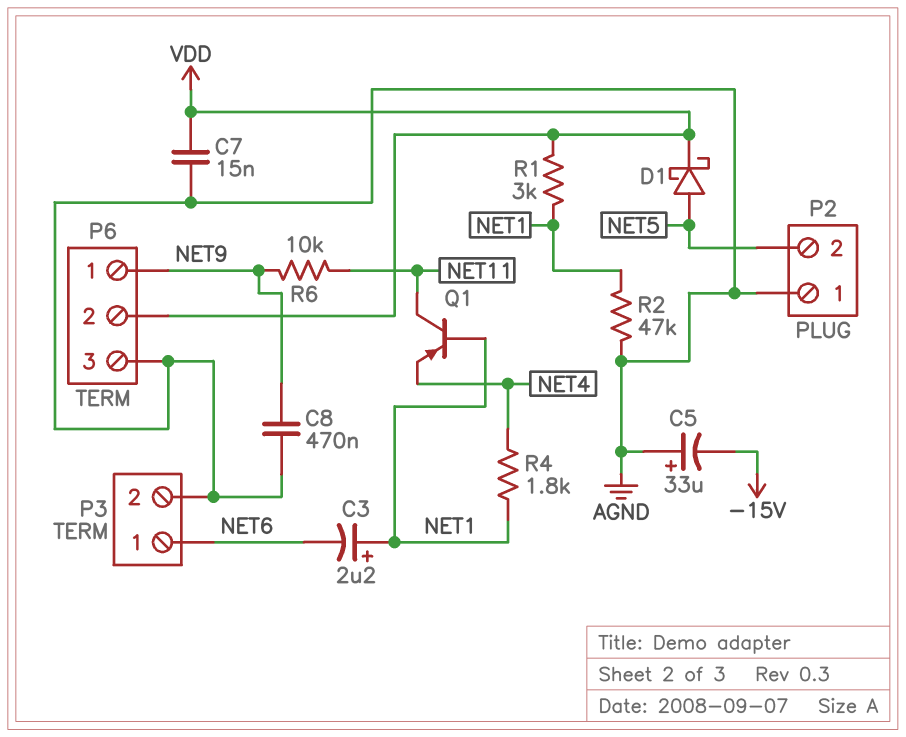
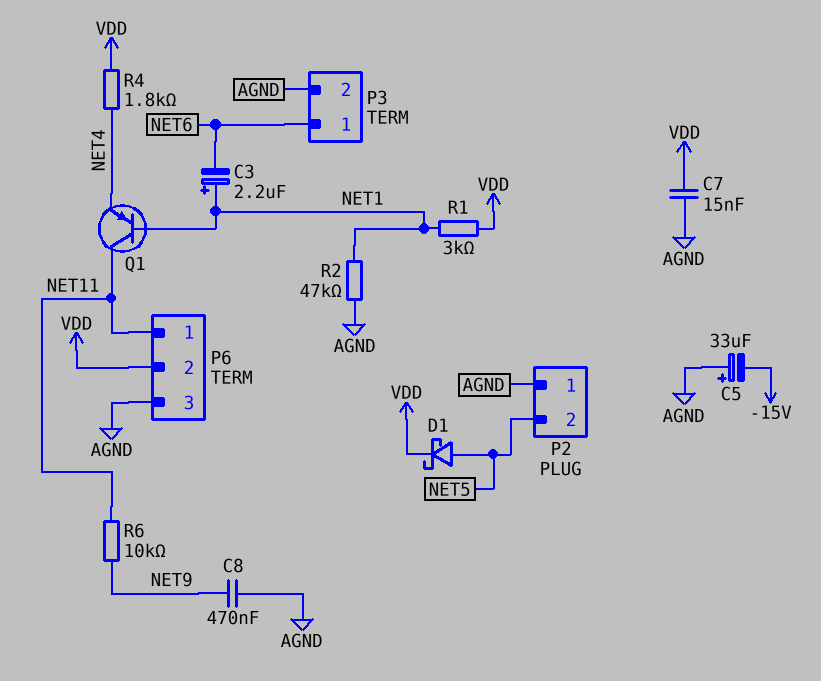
P6 pin 1: NET9 -> NET11
R4: 1.8k (NET1, NET4) -> 1.8k (NET4, VDD)

